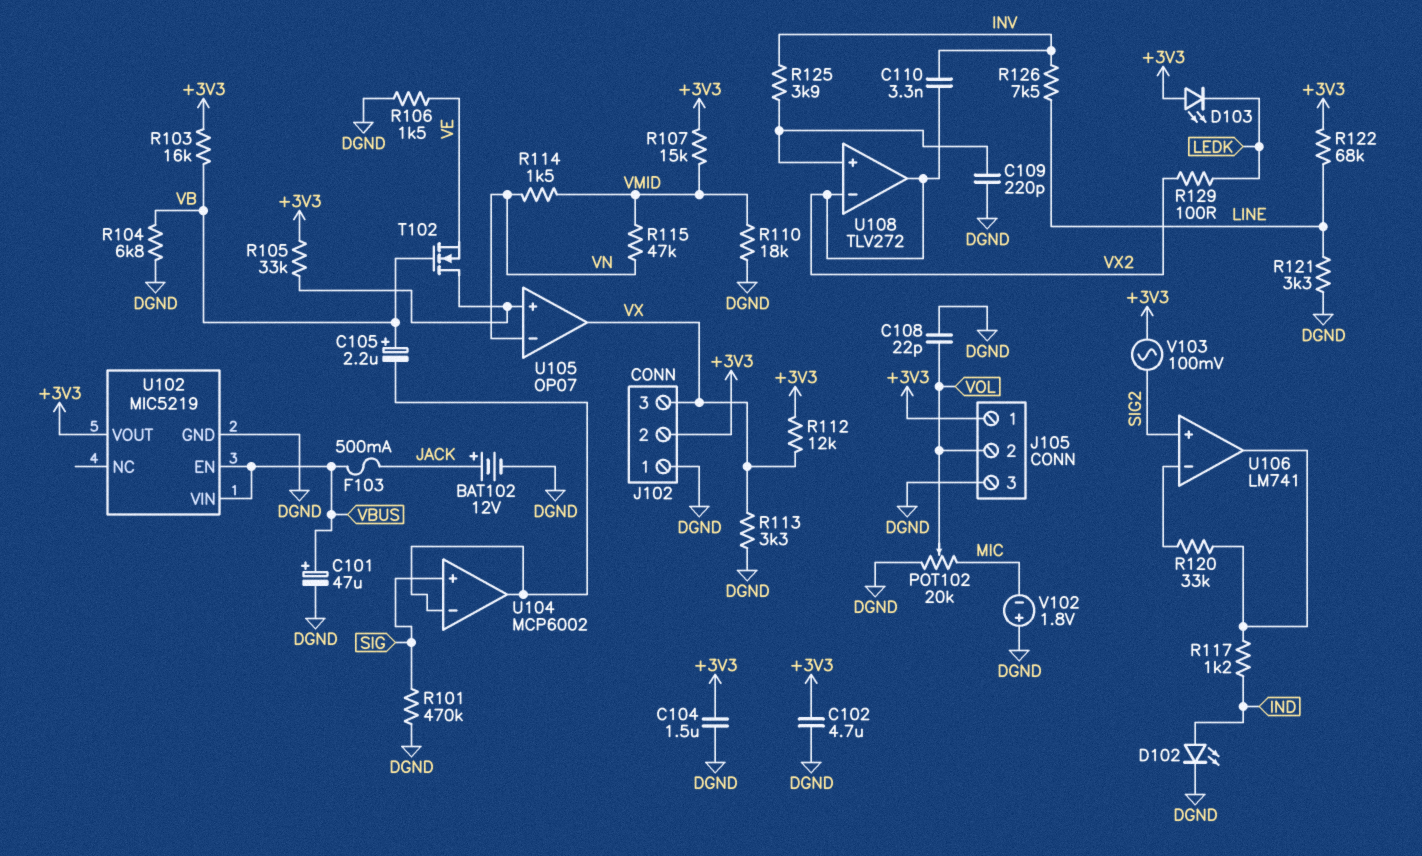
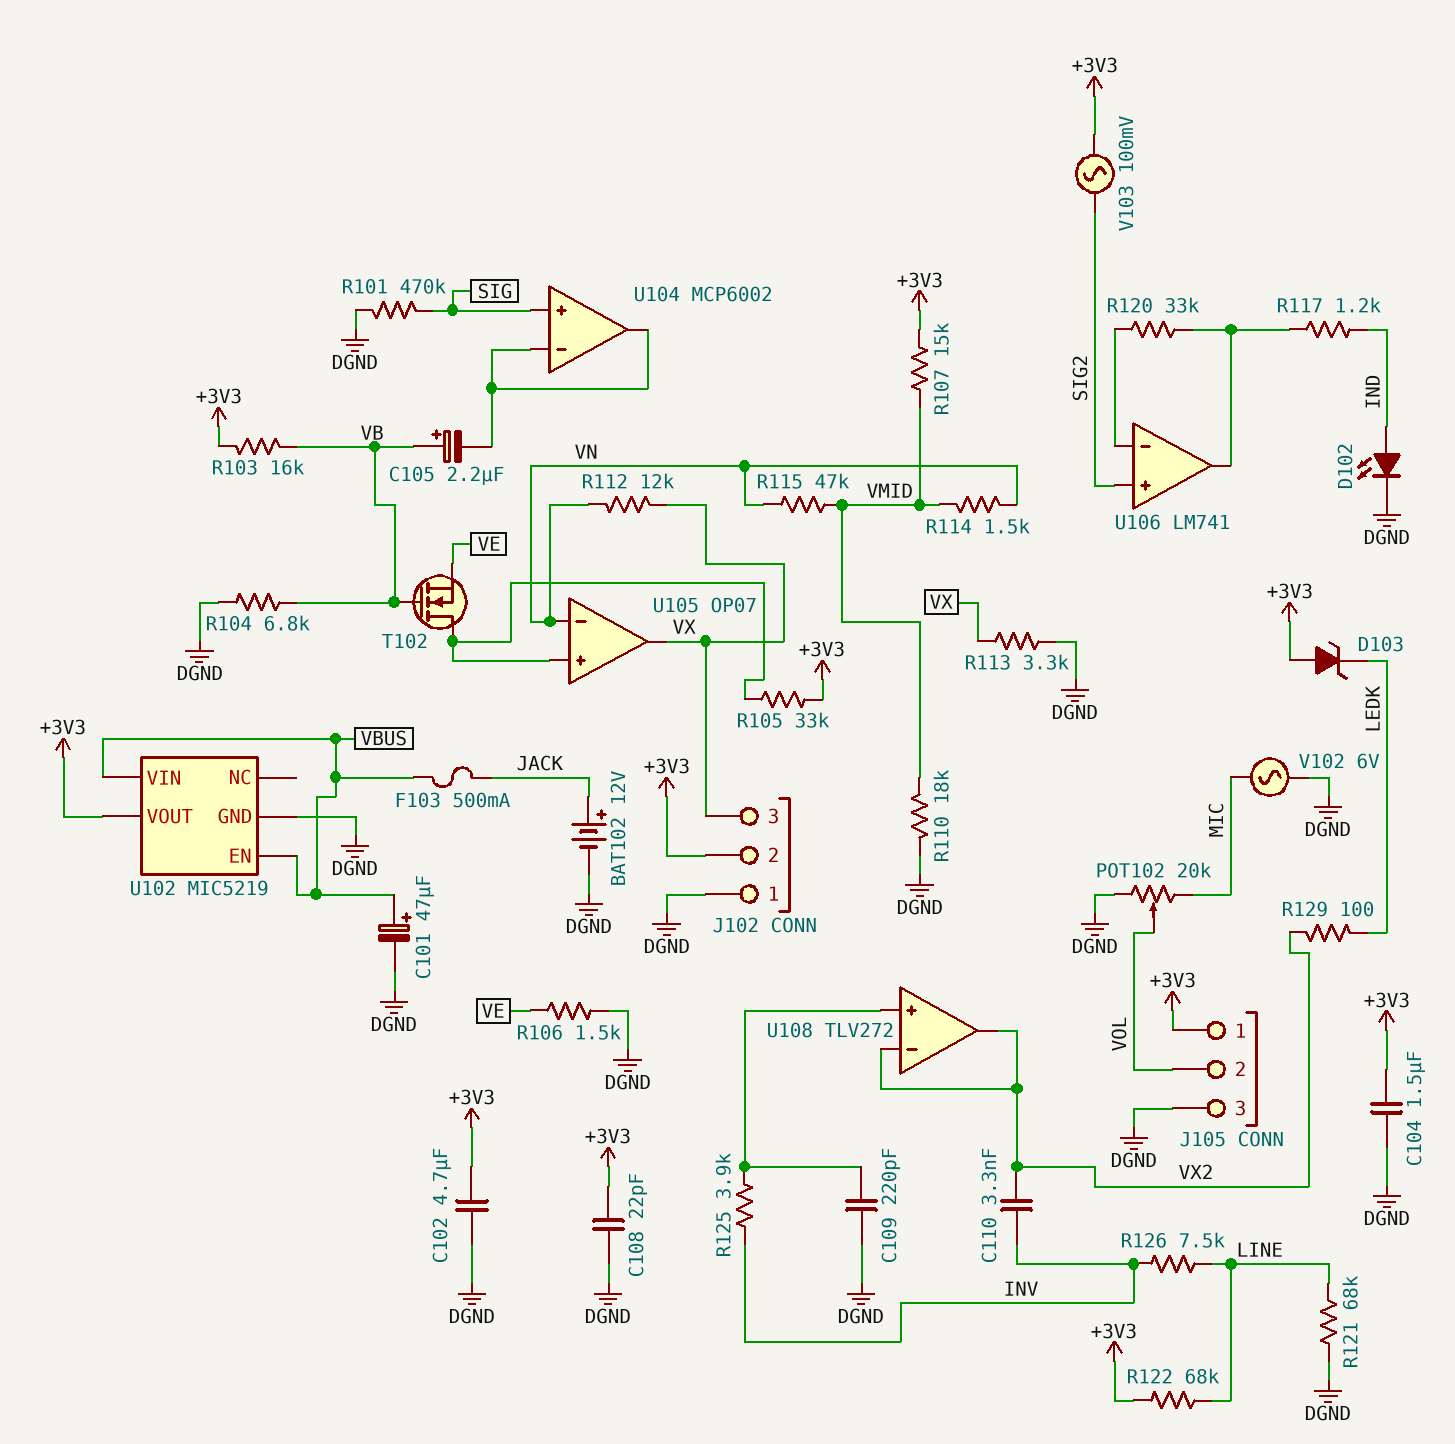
C108: 22pF (DGND, VOL) -> 22pF (+3V3, DGND)
D103: LED (A +3V3, K LEDK) -> zener (A +3V3, K LEDK)
R112: 12k (+3V3, VX) -> 12k (VN, VX)
R121: 3.3k (DGND, LINE) -> 68k (DGND, LINE)
V102: 1.8V (plus DGND, minus MIC) -> AC 6V (DGND, MIC)

